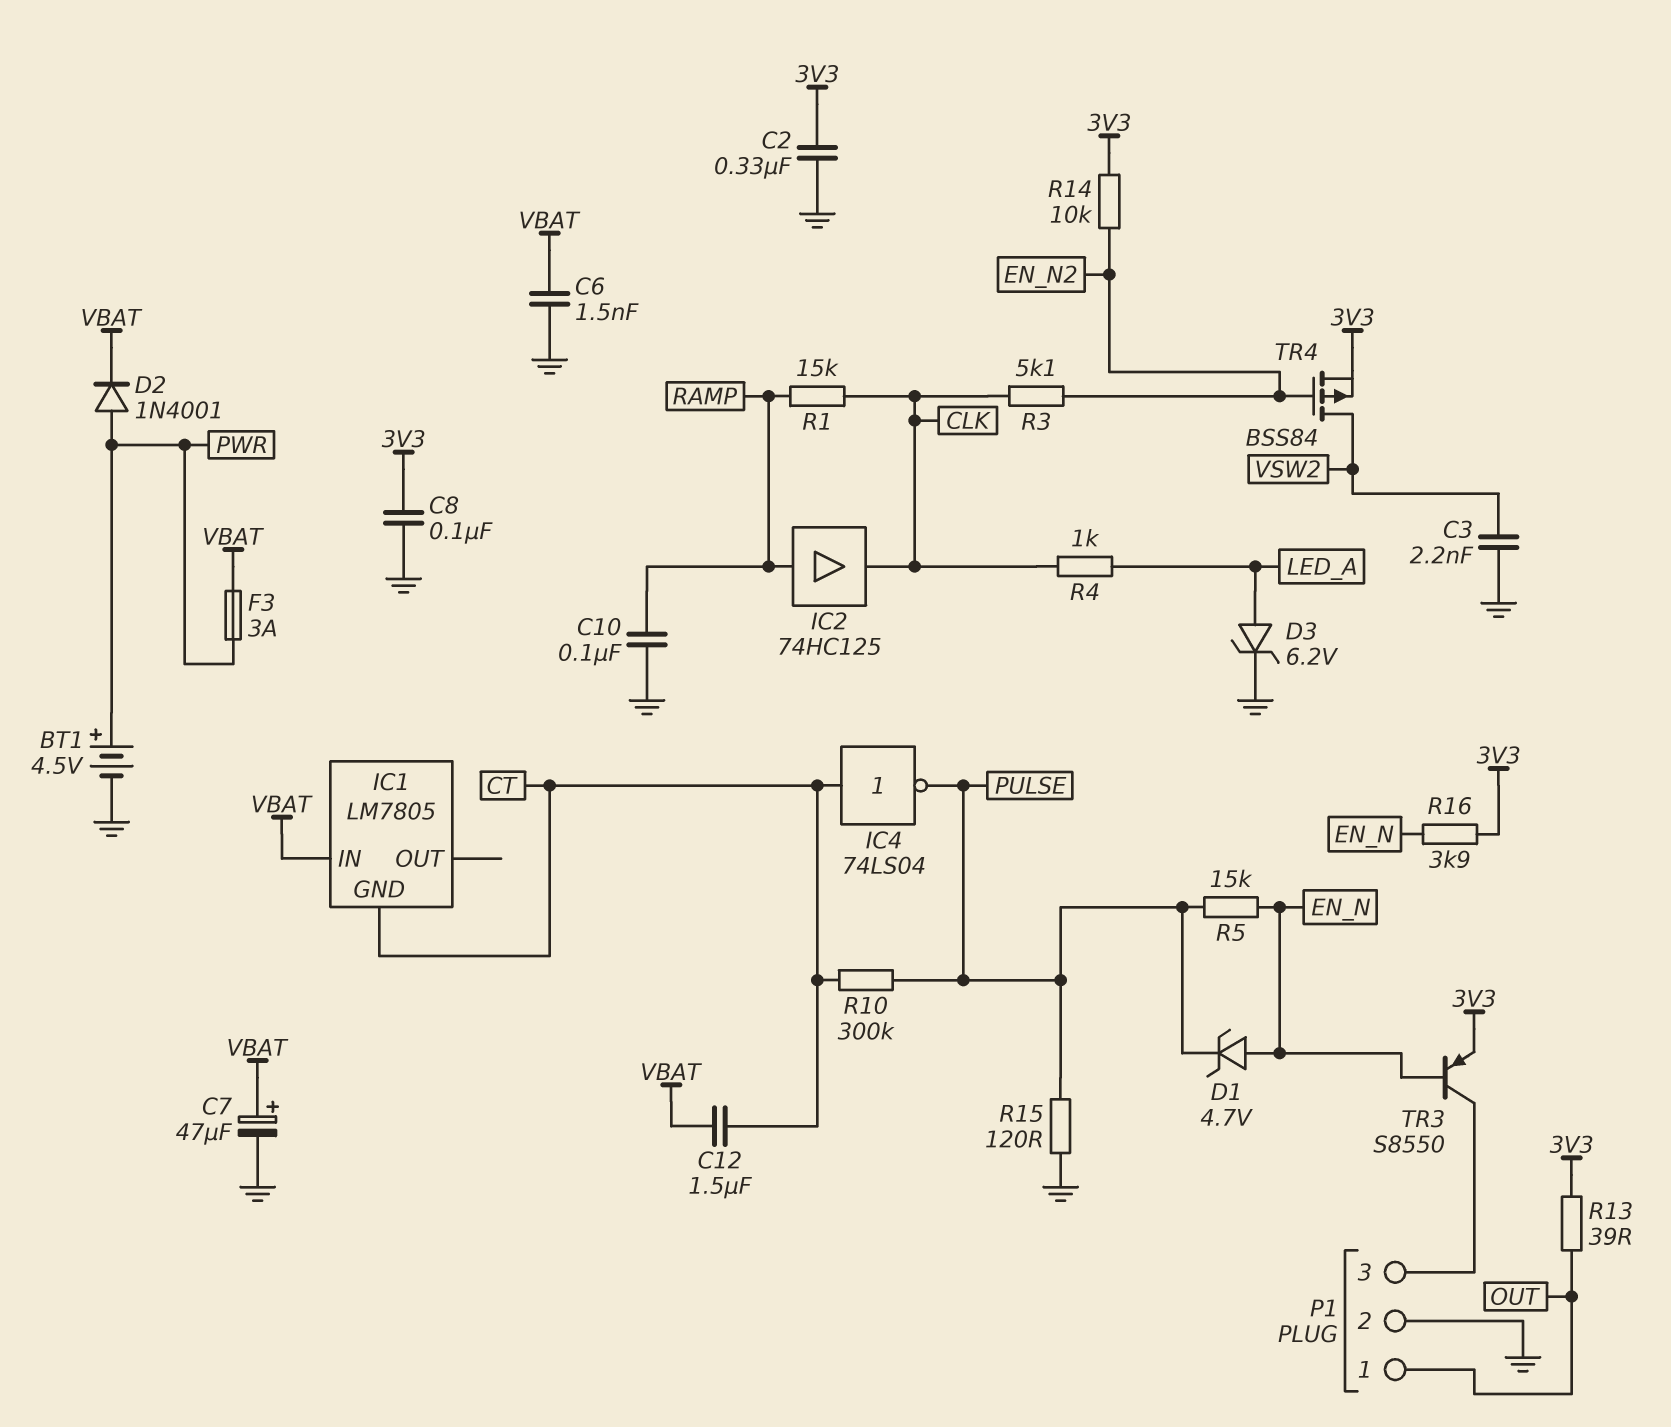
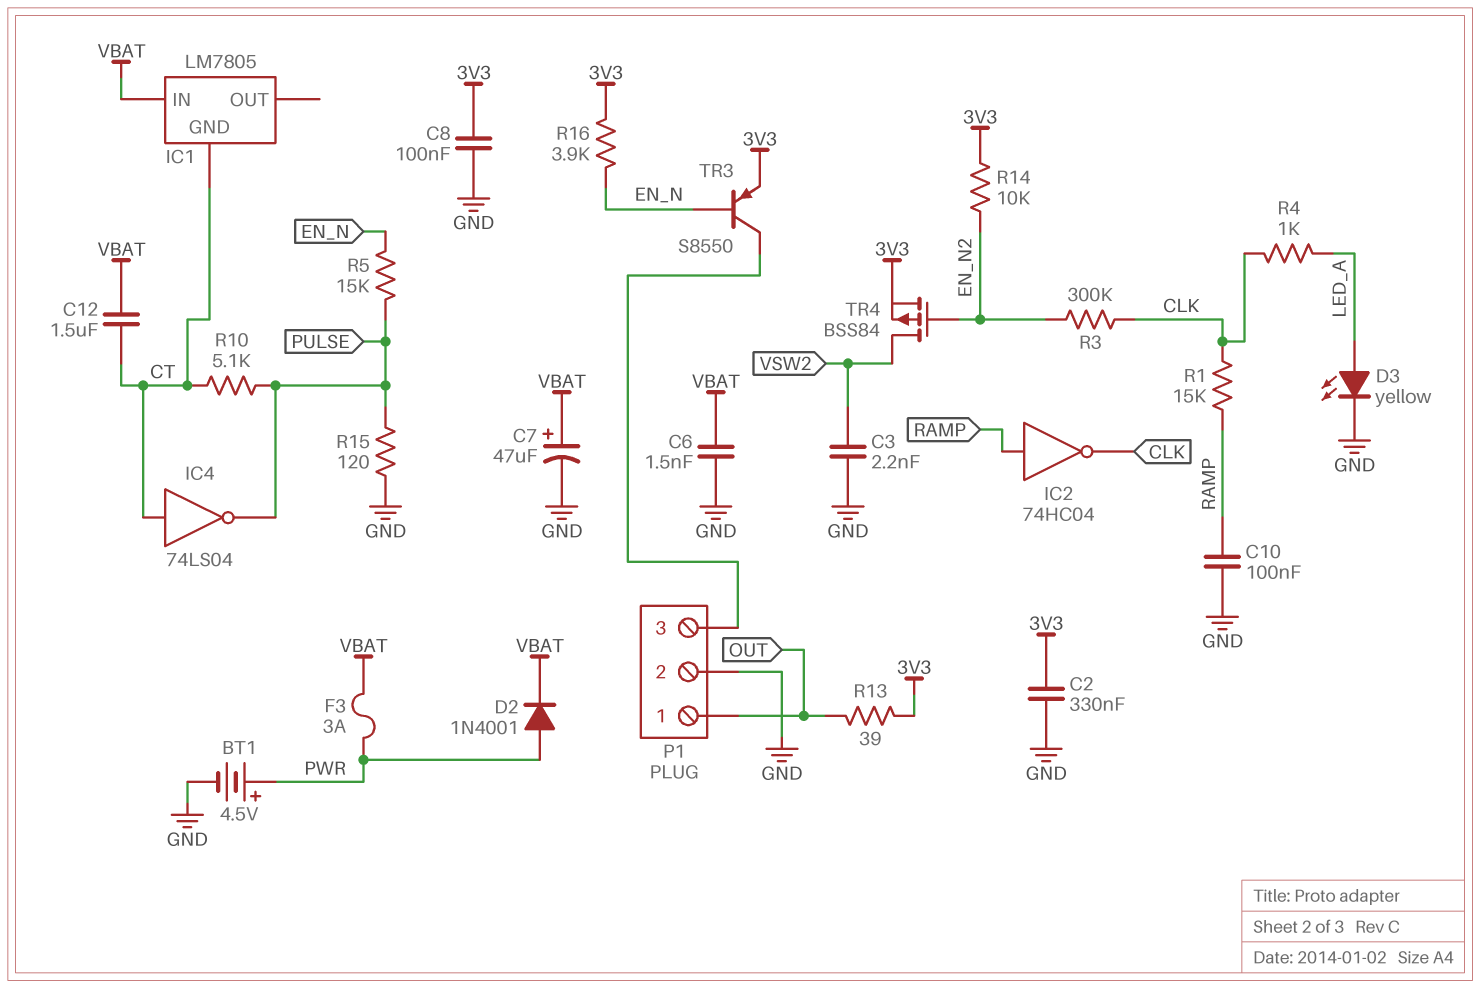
D1: zener 4.7V (A EN_N, K PULSE) -> none
D3: zener 6.2V (A LED_A, K GND) -> LED yellow (A LED_A, K GND)
IC2: buffer 74HC125 (in RAMP, out CLK) -> NOT 74HC04 (in RAMP, out CLK)
R3: 5.1k (CLK, EN_N2) -> 300k (CLK, EN_N2)
R10: 300k (CT, PULSE) -> 5.1k (CT, PULSE)

